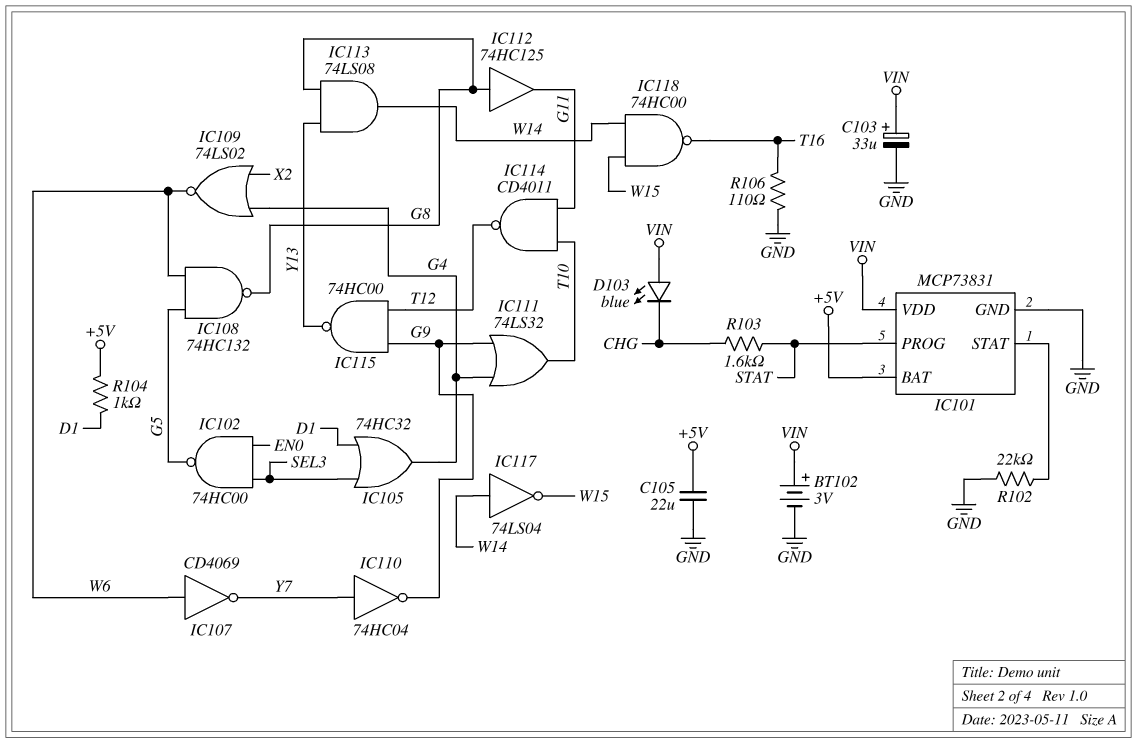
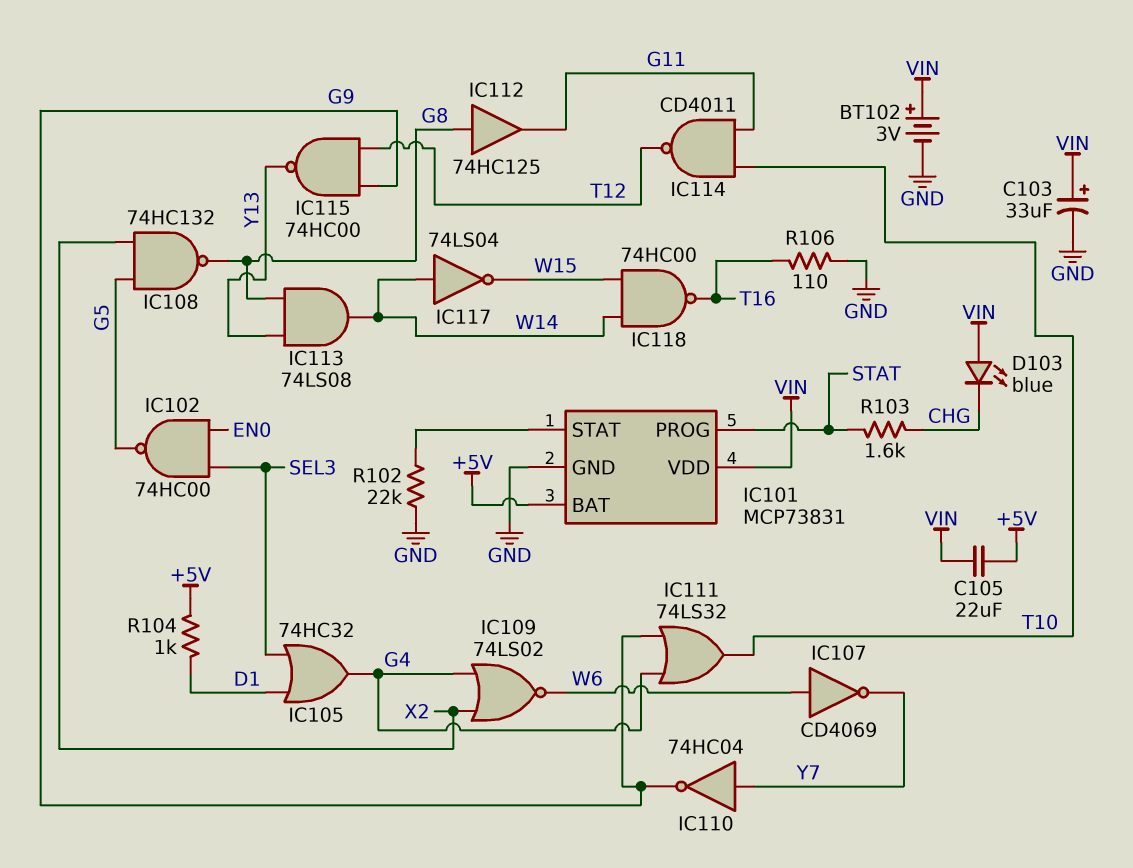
C105: 22uF (+5V, GND) -> 22uF (+5V, VIN)
IC108: NAND 74HC132 (in G5, in W6, out G8) -> NAND 74HC132 (in G5, in X2, out G8)

